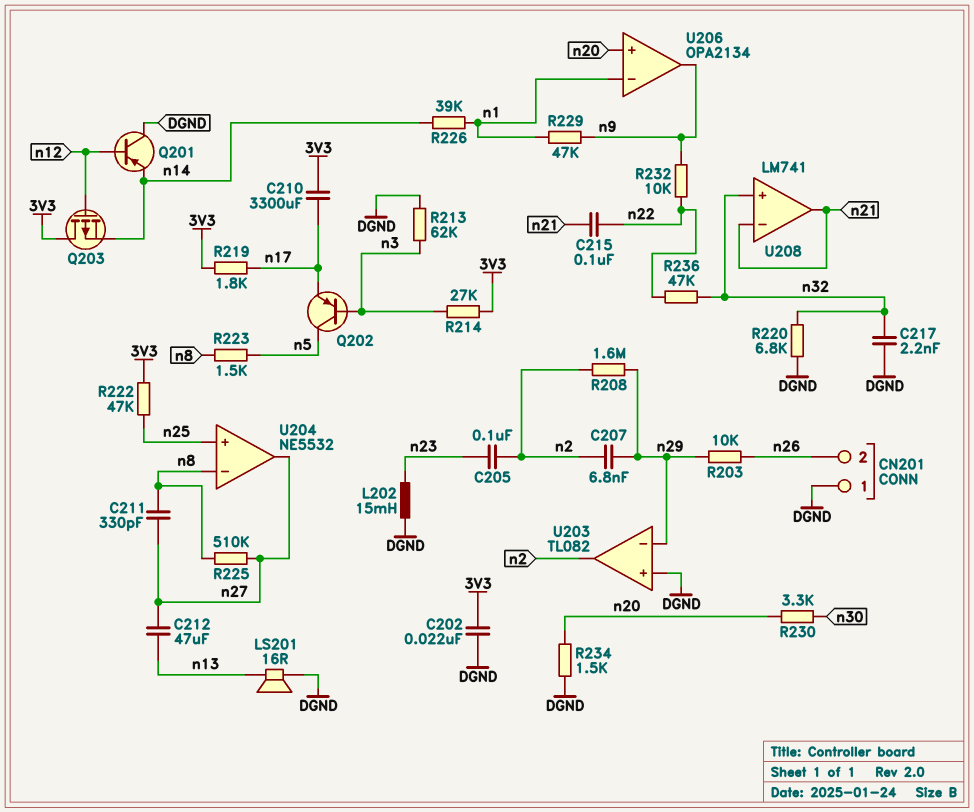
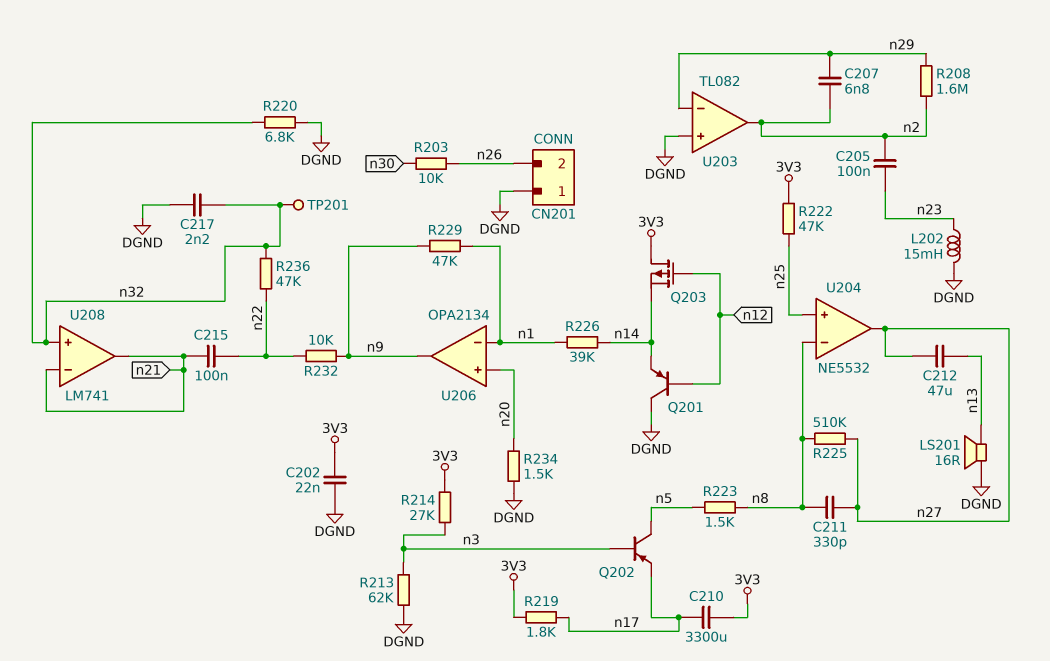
R203: 10k (n26, n29) -> 10k (n26, n30)
R230: 3.3k (n20, n30) -> none
TP201: none -> test point (n32)

